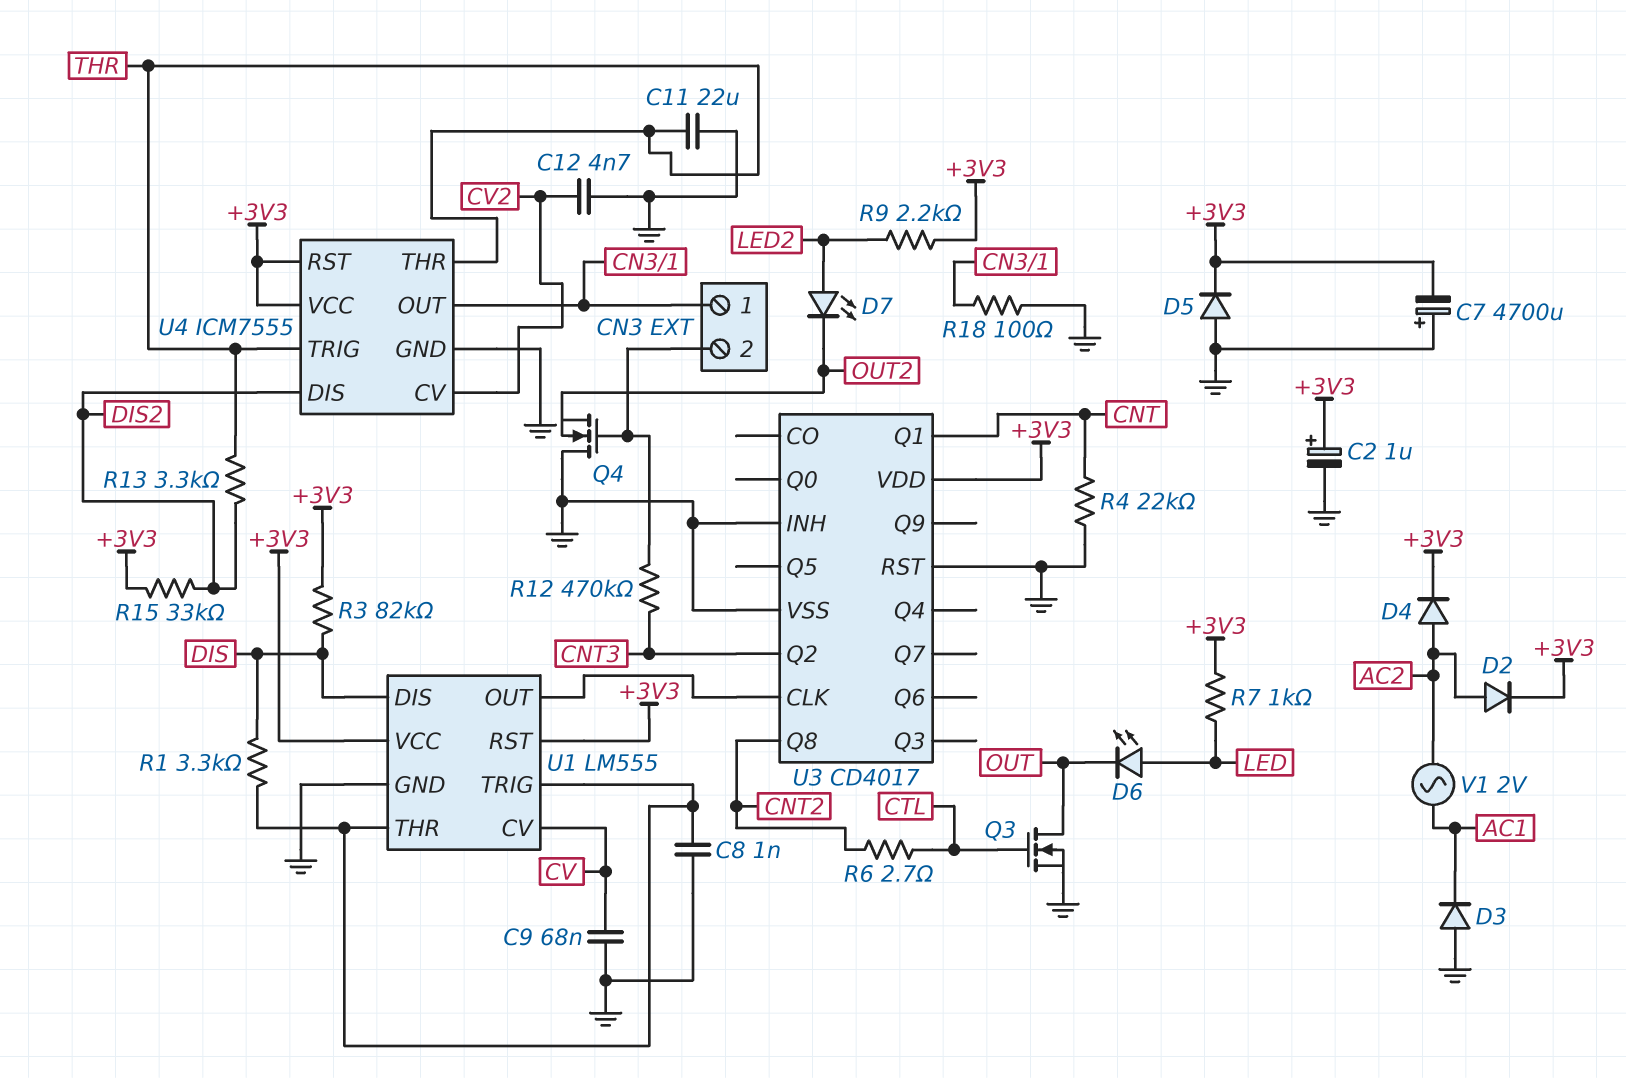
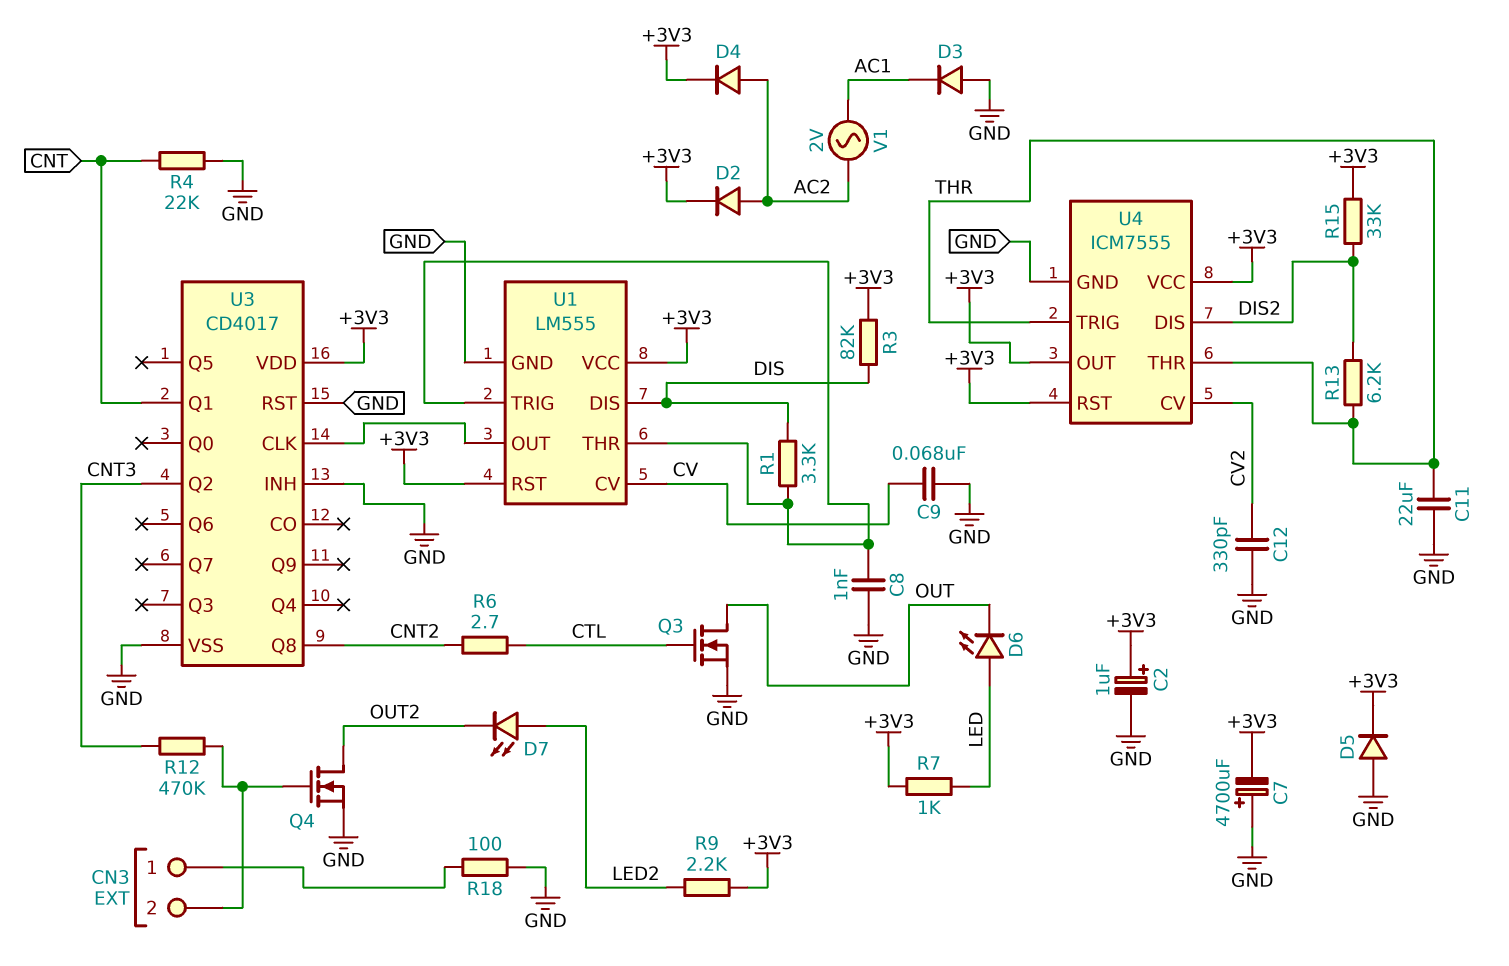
C12: 4.7nF (CV2, GND) -> 330pF (CV2, GND)
Q4: NMOS (G CN3/2, D GND, S OUT2) -> NMOS (G CN3/2, D OUT2, S GND)
R13: 3.3k (DIS2, THR) -> 6.2k (DIS2, THR)
U4 pin OUT: CN3/1 -> +3V3

